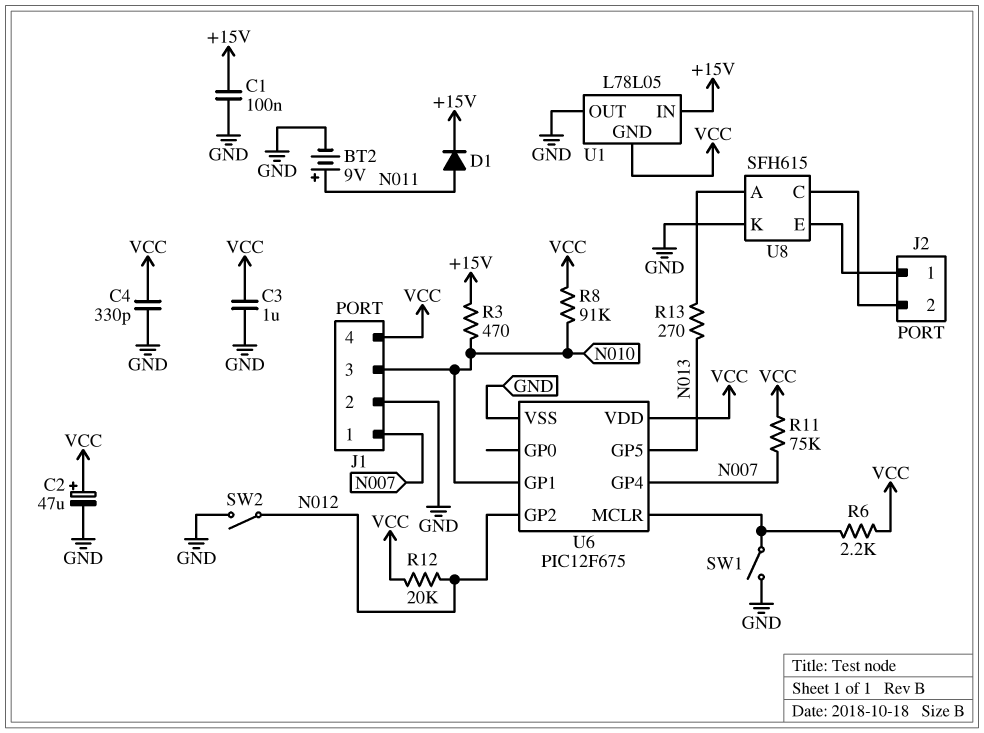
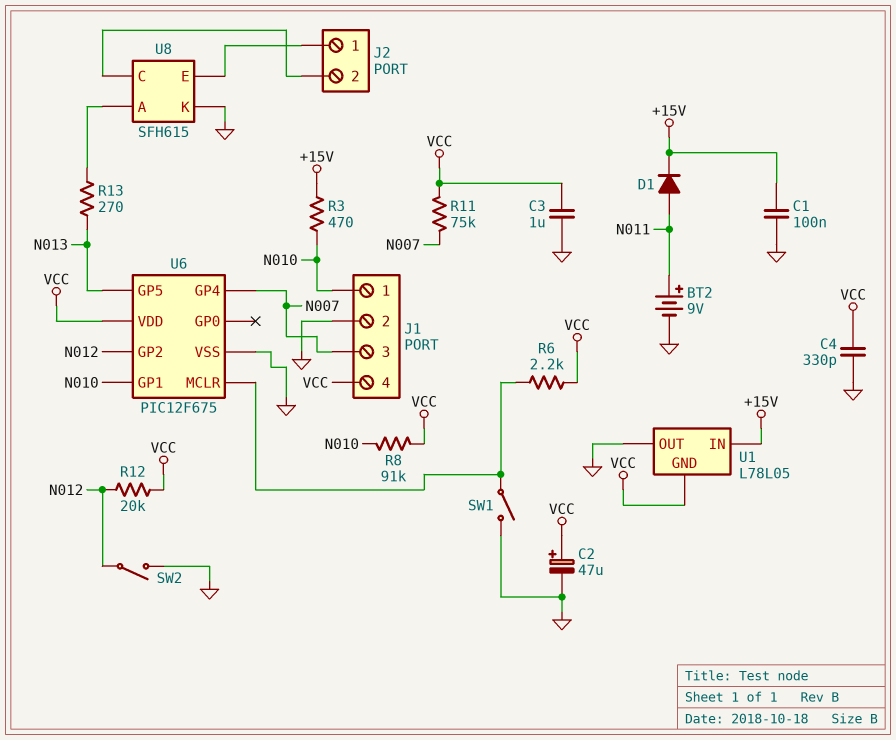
J1 pin 1: N007 -> N010
J1 pin 3: N010 -> N007

